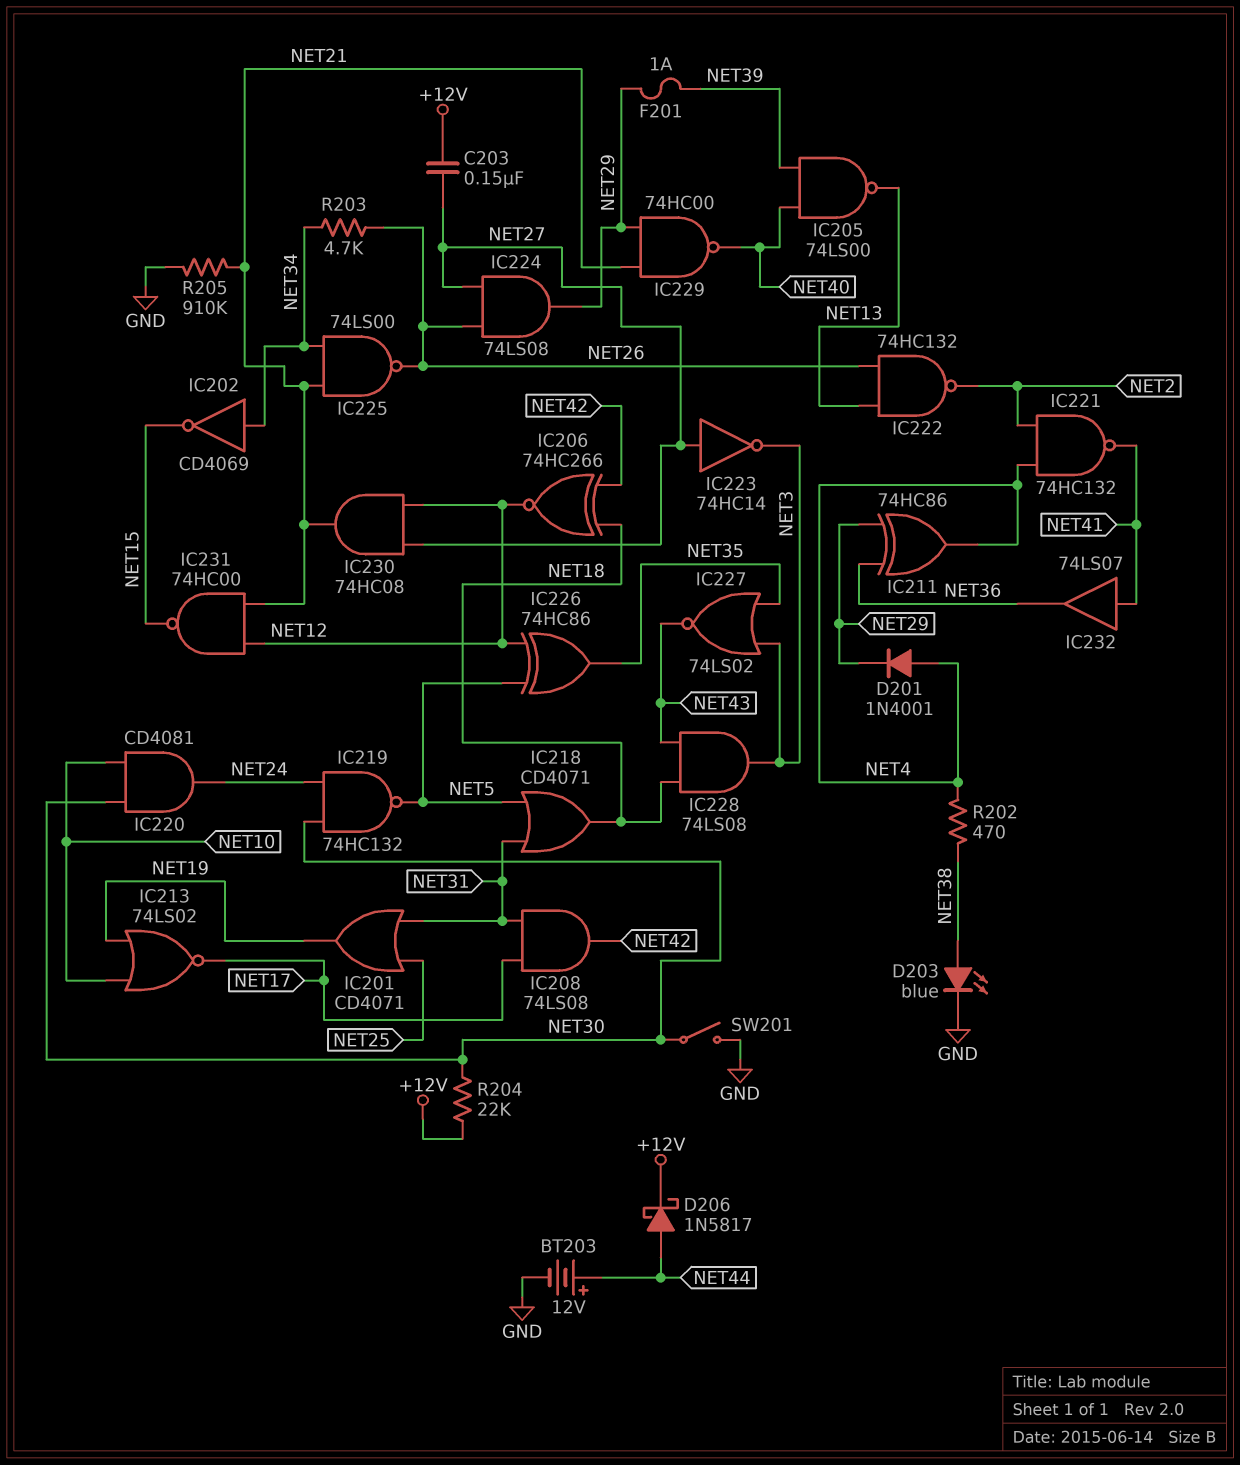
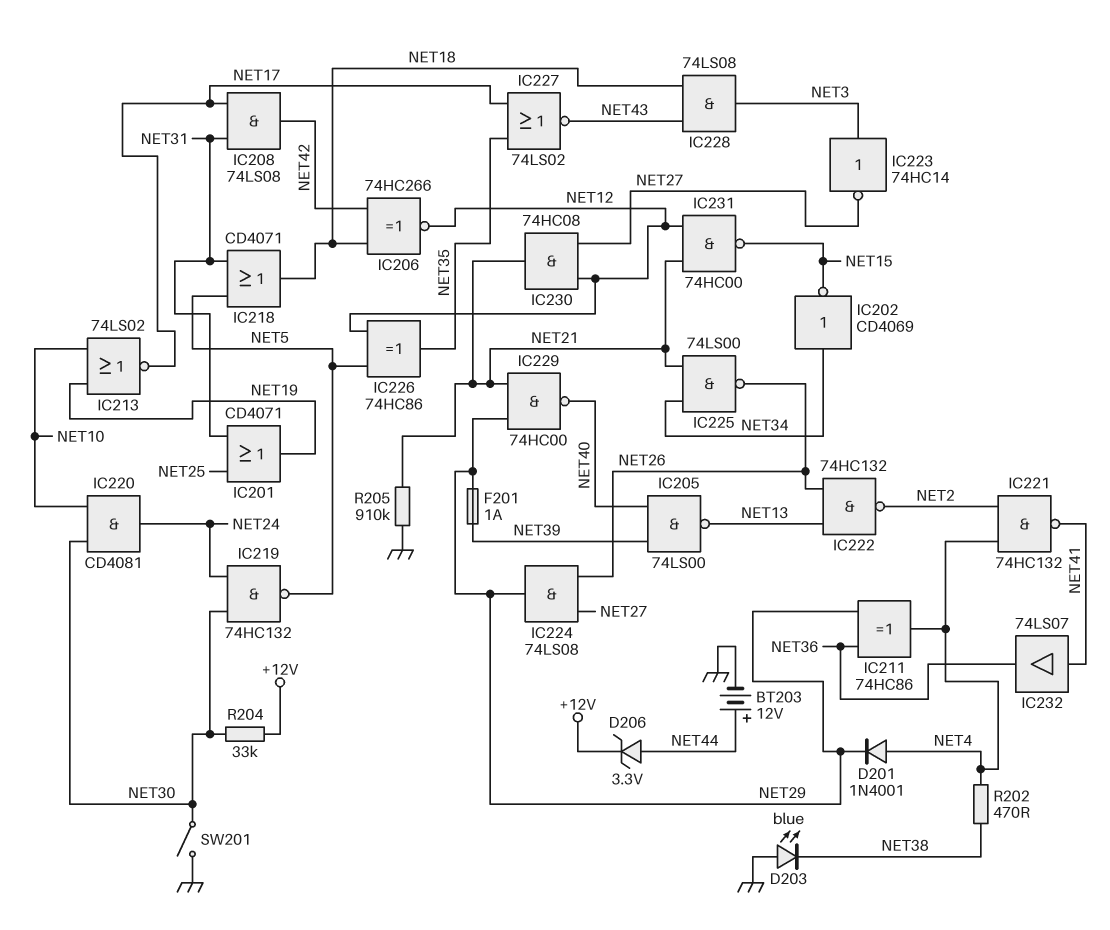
C203: 150nF (+12V, NET27) -> none
D203: LED blue (A NET38, K GND) -> LED blue (A GND, K NET38)
D206: schottky 1N5817 (A NET44, K +12V) -> zener 3.3V (A NET44, K +12V)
IC223: NOT 74HC14 (in NET27, out NET3) -> NOT 74HC14 (in NET3, out NET27)
IC227: NOR 74LS02 (in NET3, in NET35, out NET43) -> NOR 74LS02 (in NET17, in NET35, out NET43)
R203: 4.7k (NET26, NET34) -> none
R204: 22k (+12V, NET30) -> 33k (+12V, NET30)

